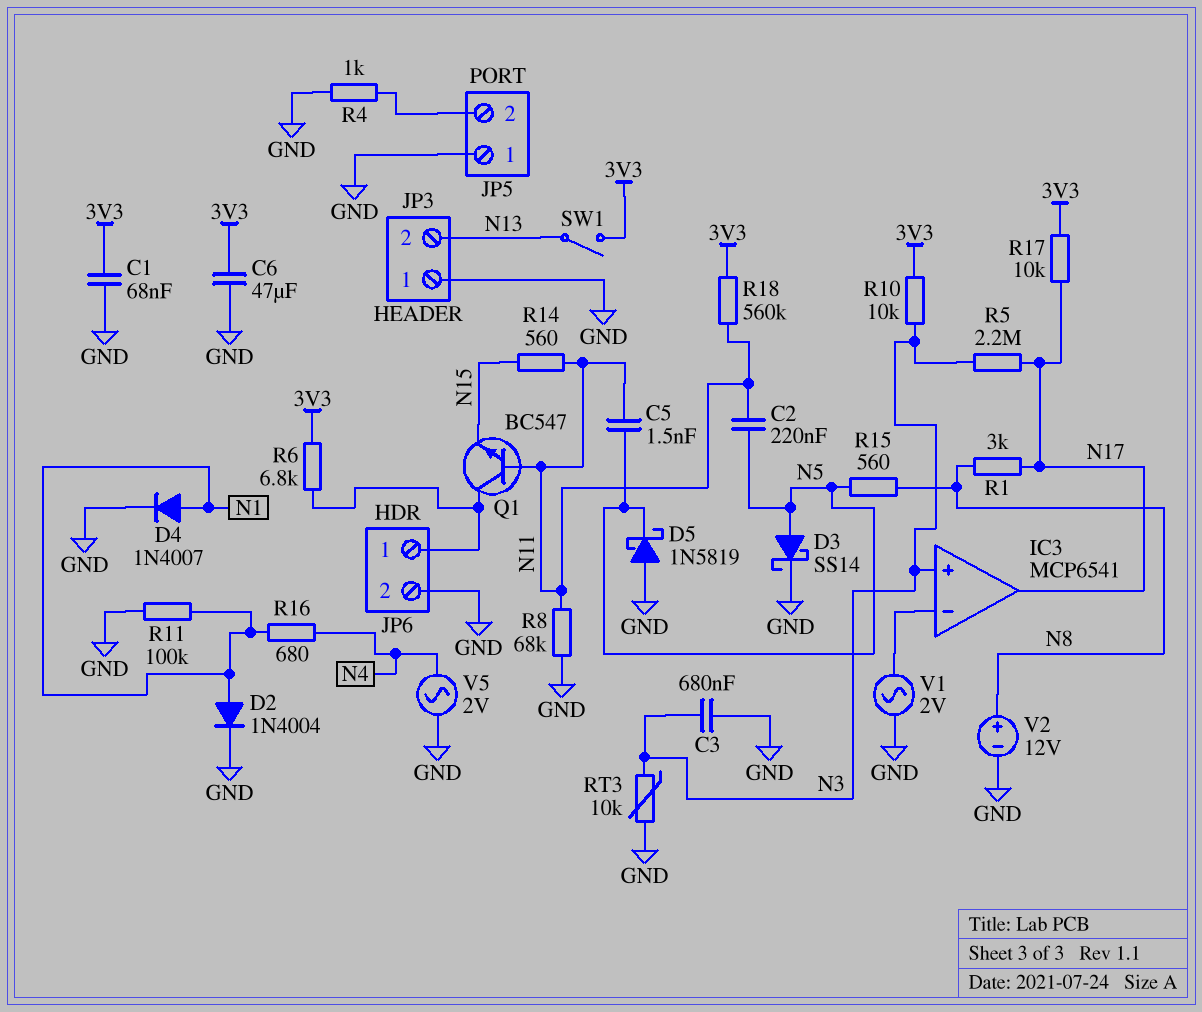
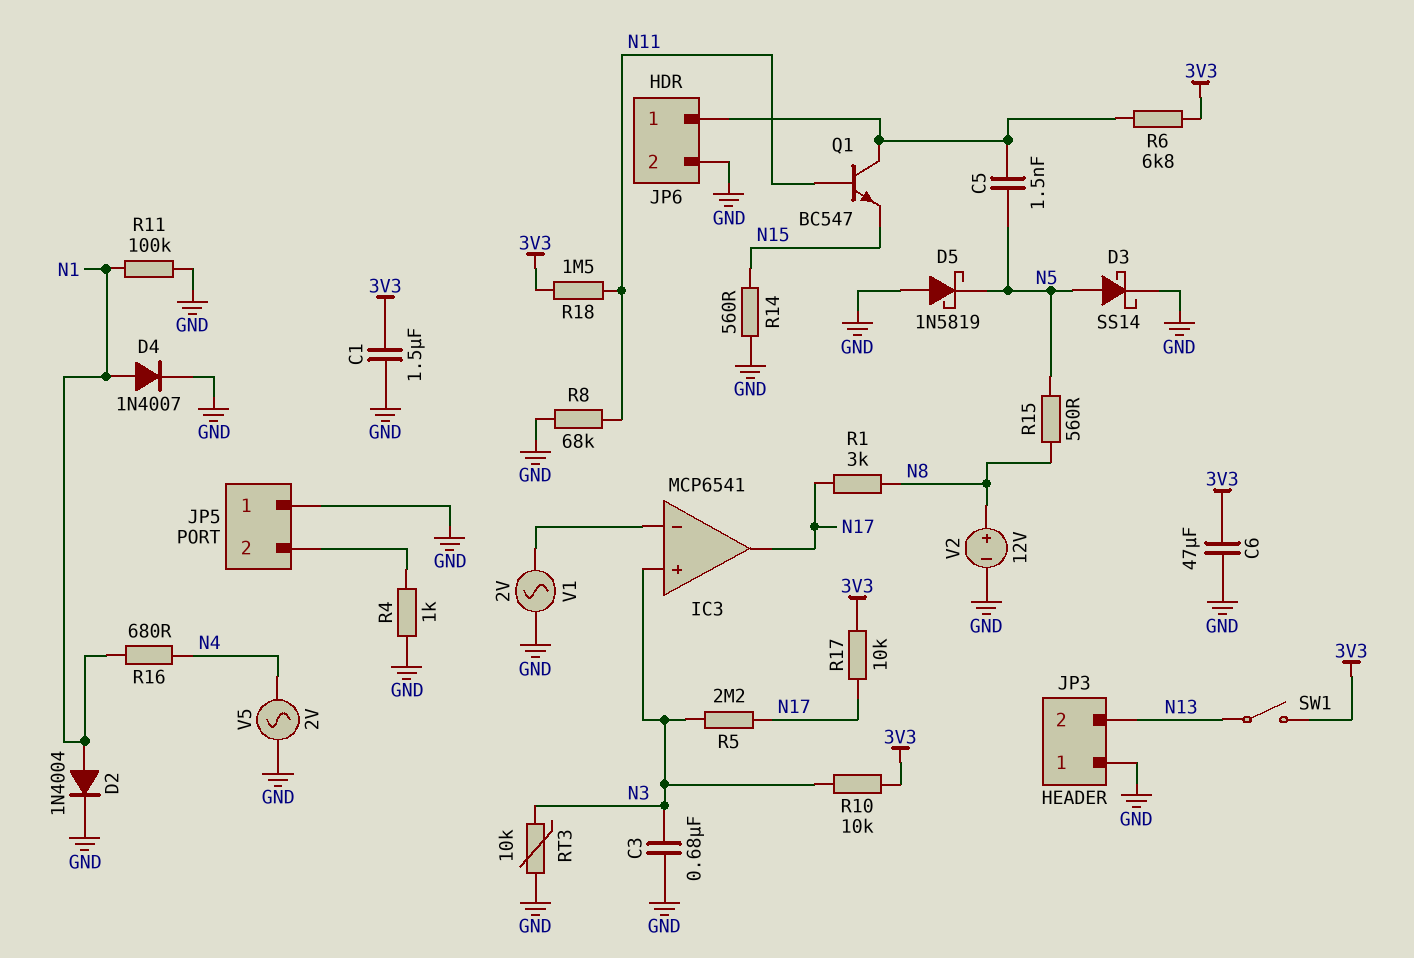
C1: 68nF (3V3, GND) -> 1.5uF (3V3, GND)
C2: 220nF (N5, N11) -> none
C5: 1.5nF (N5, N11) -> 1.5nF (JP6/1, N5)
R14: 560 (N11, N15) -> 560 (GND, N15)
R18: 560k (3V3, N11) -> 1.5M (3V3, N11)

